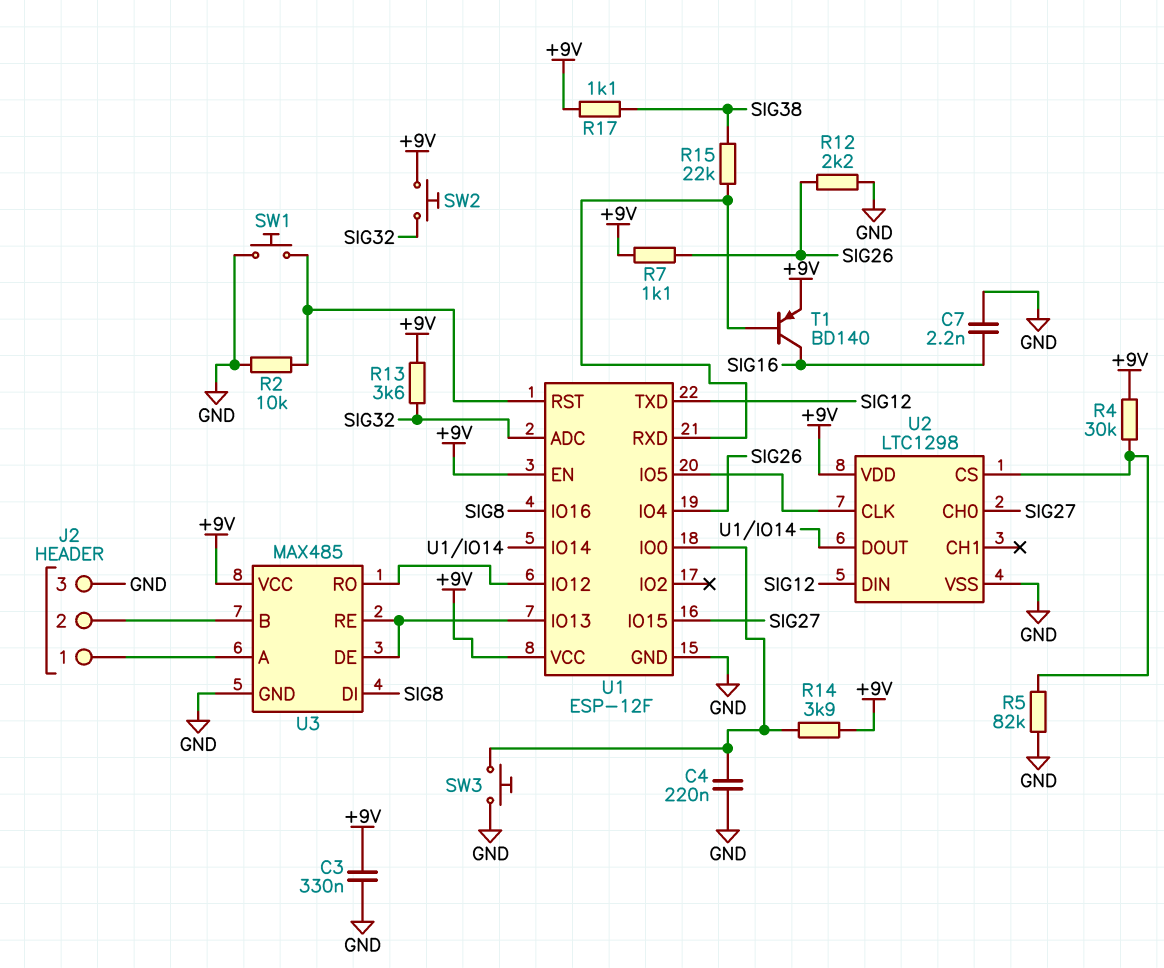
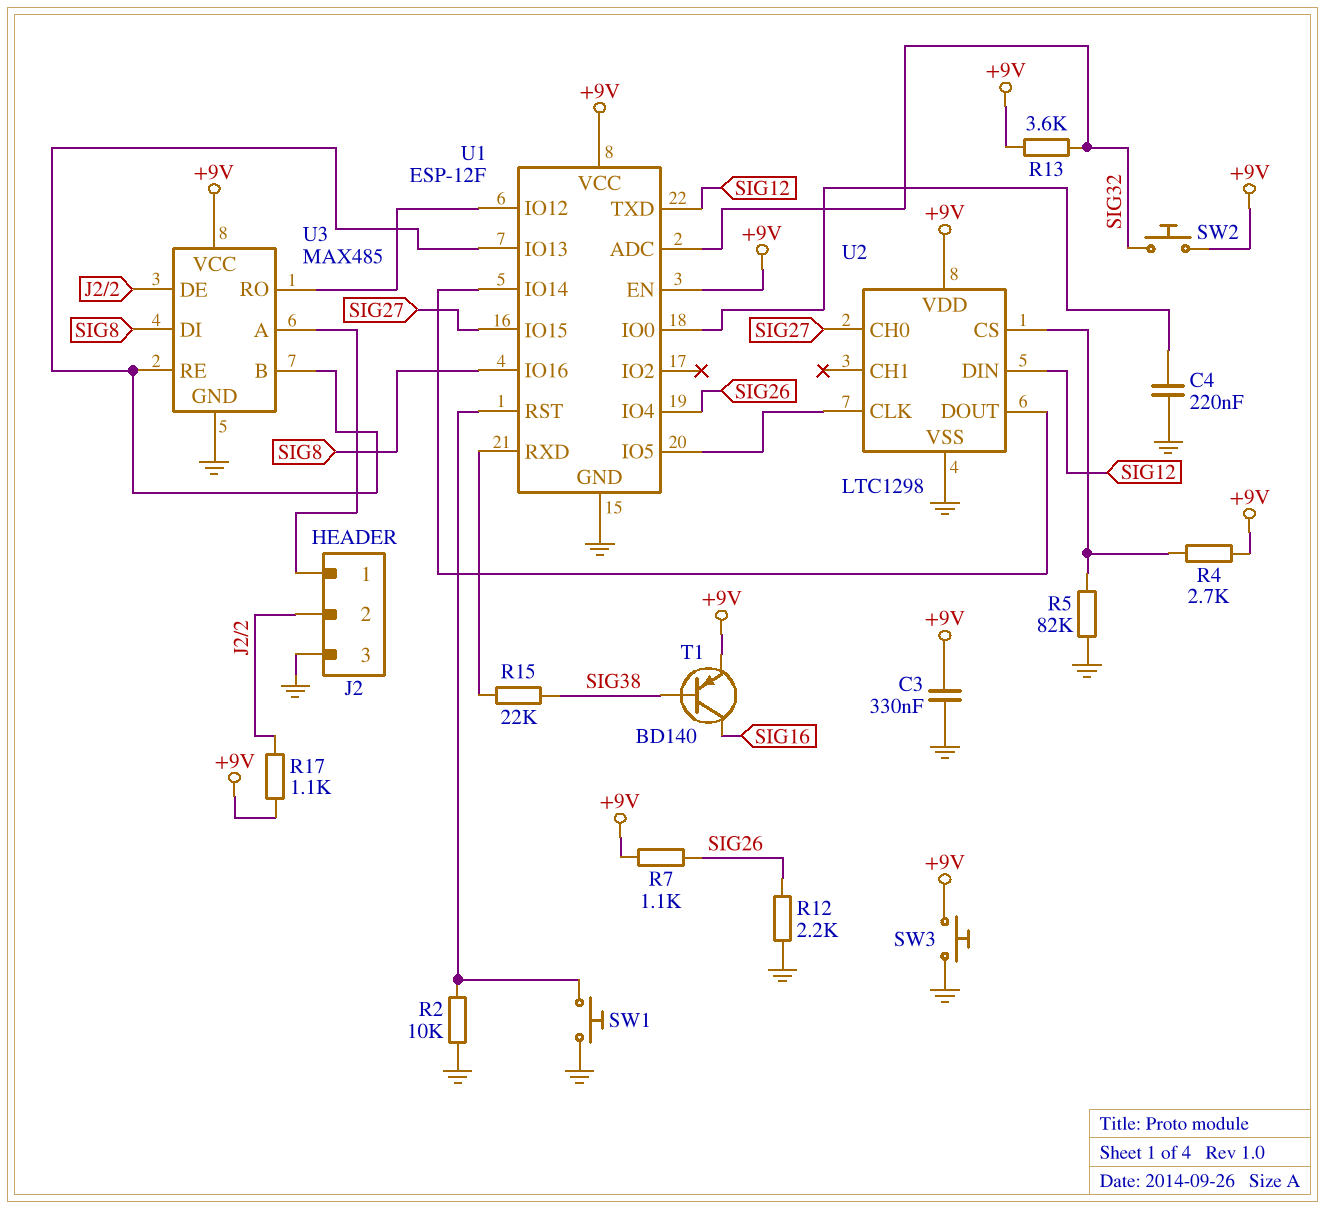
C7: 2.2nF (GND, SIG16) -> none
R4: 30k (+9V, U2/CS) -> 2.7k (+9V, U2/CS)
R14: 3.9k (+9V, U1/IO0) -> none
R17: 1.1k (+9V, SIG38) -> 1.1k (+9V, J2/2)
SW3: button (GND, U1/IO0) -> button (+9V, GND)
T1: PNP BD140 (B U1/RXD, C SIG16, E +9V) -> PNP BD140 (B SIG38, C SIG16, E +9V)
U3 pin B: J2/2 -> U1/IO13
U3 pin DE: U1/IO13 -> J2/2

